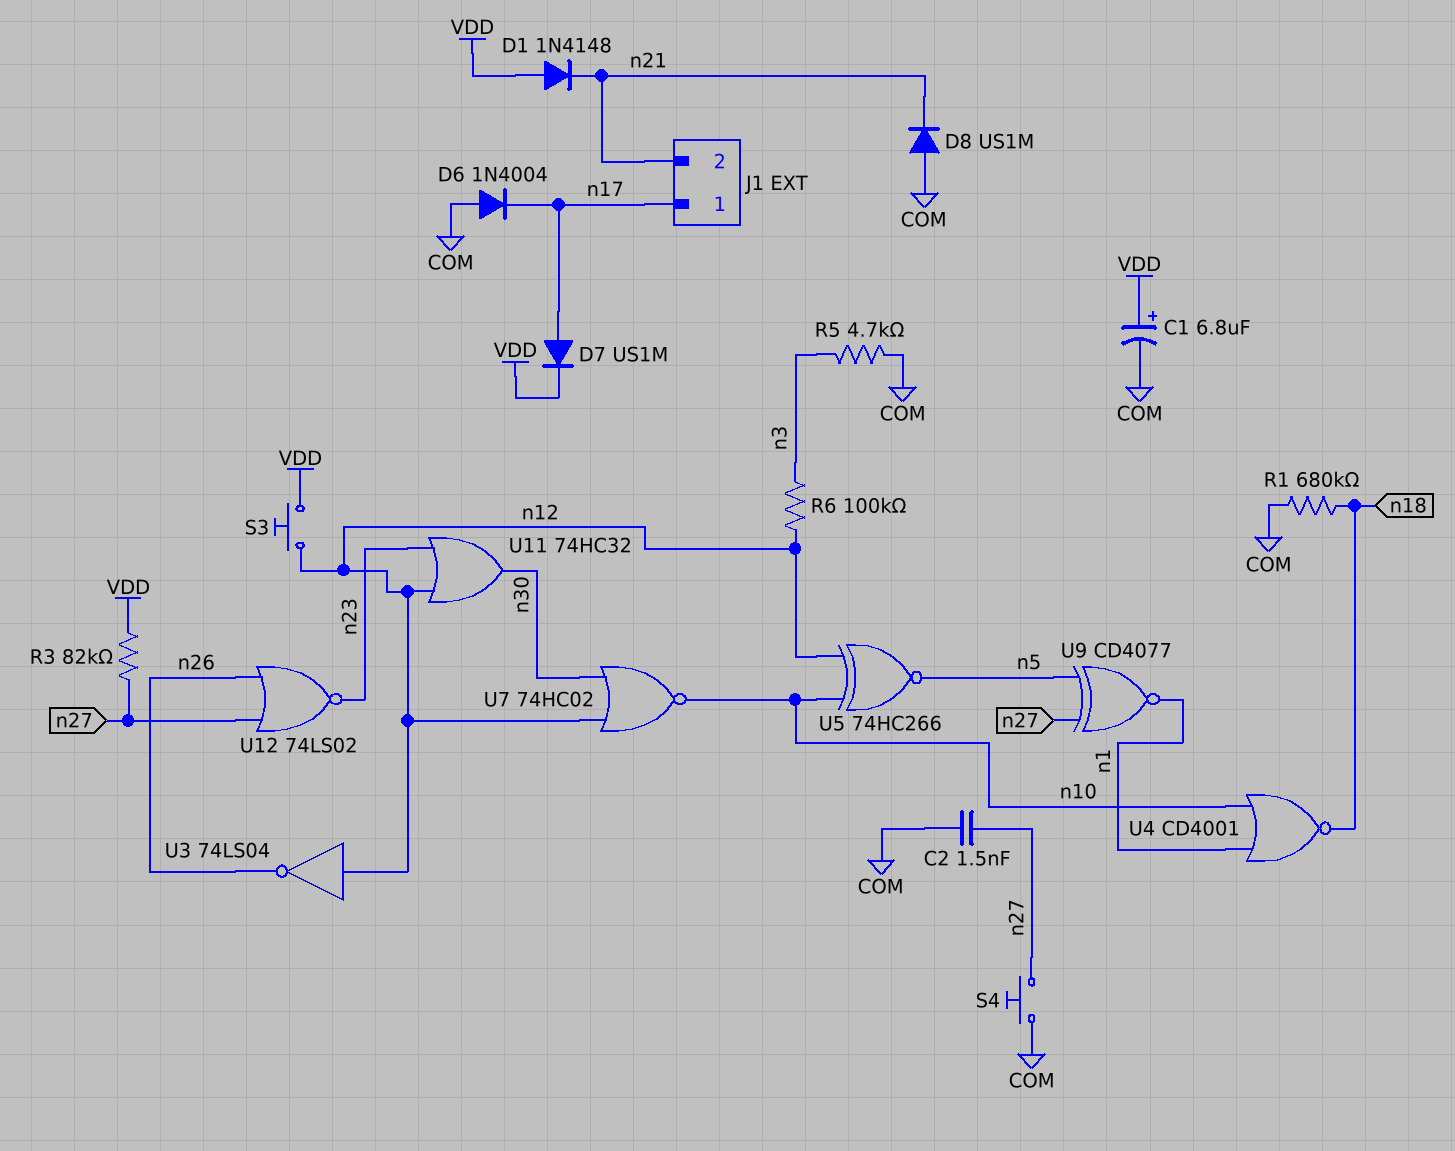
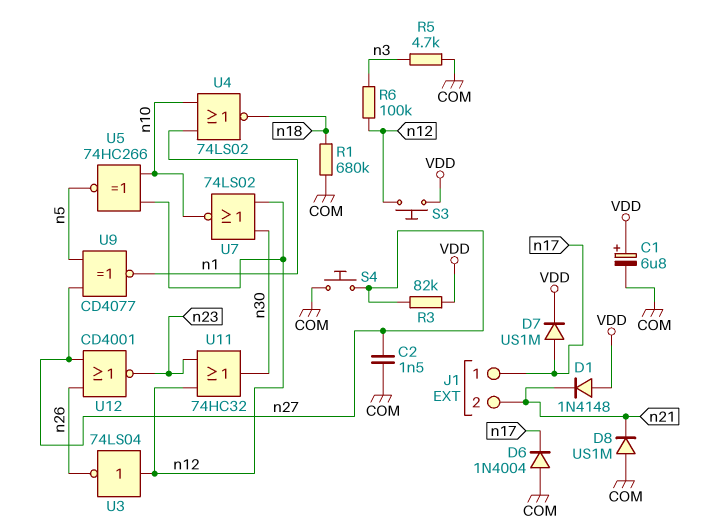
U4: NOR CD4001 (in n1, in n10, out n18) -> NOR 74LS02 (in n1, in n10, out n18)
U7: NOR 74HC02 (in n12, in n30, out n10) -> NOR 74LS02 (in n12, in n30, out n10)
U12: NOR 74LS02 (in n26, in n27, out n23) -> NOR CD4001 (in n26, in n27, out n23)

